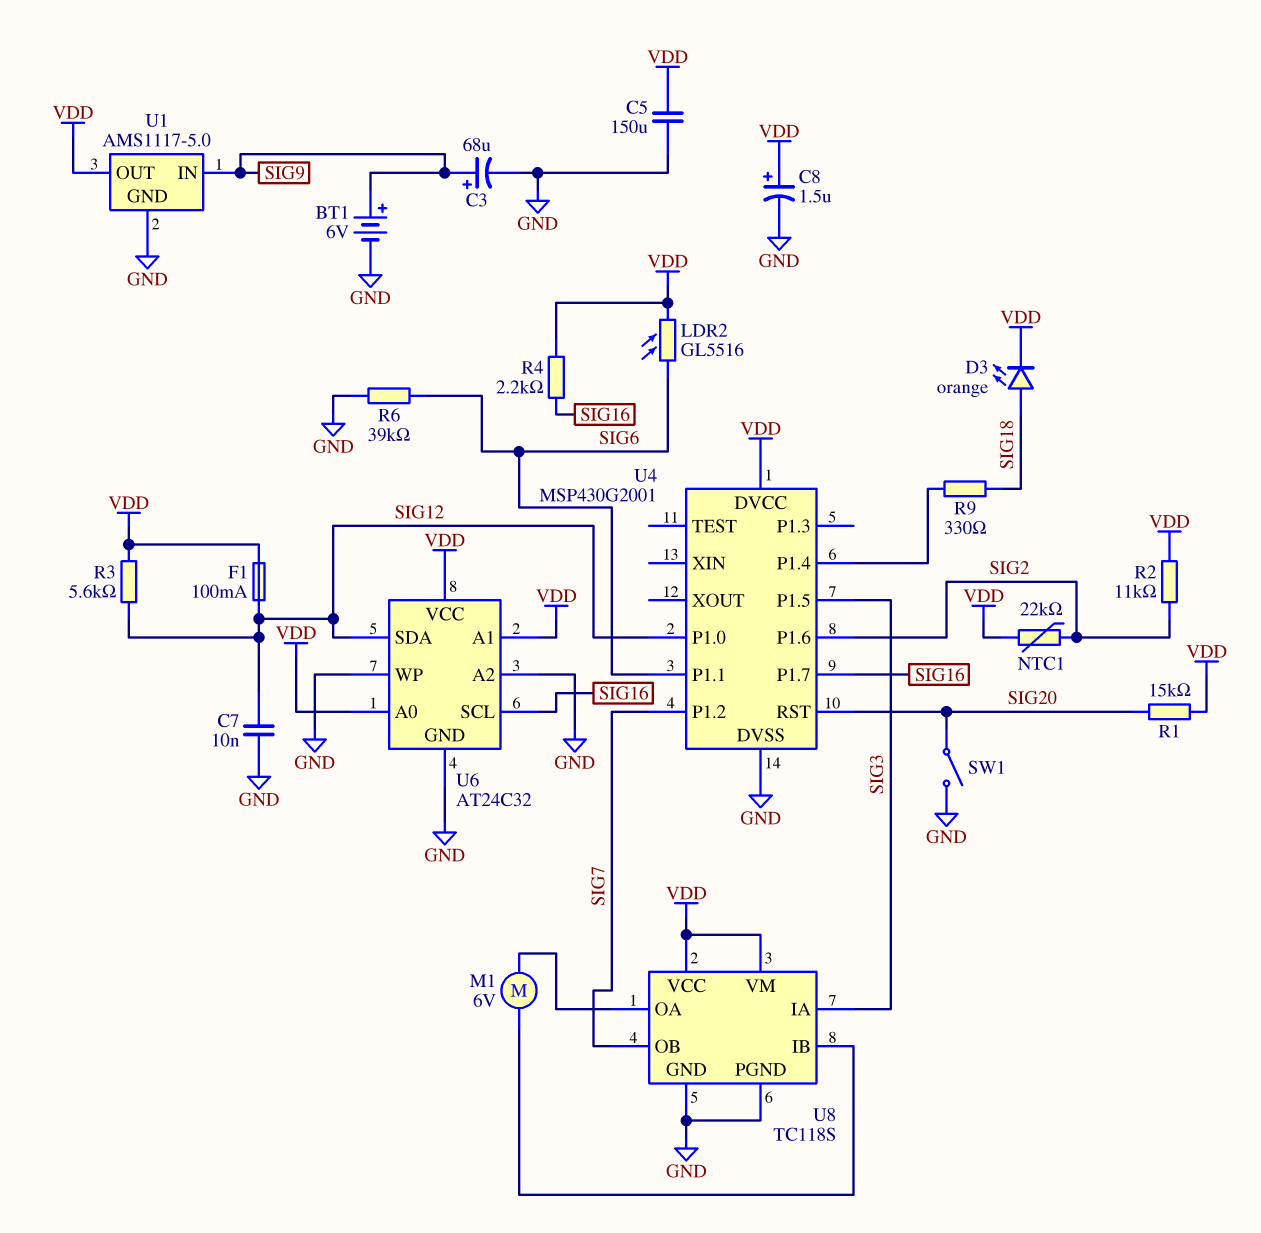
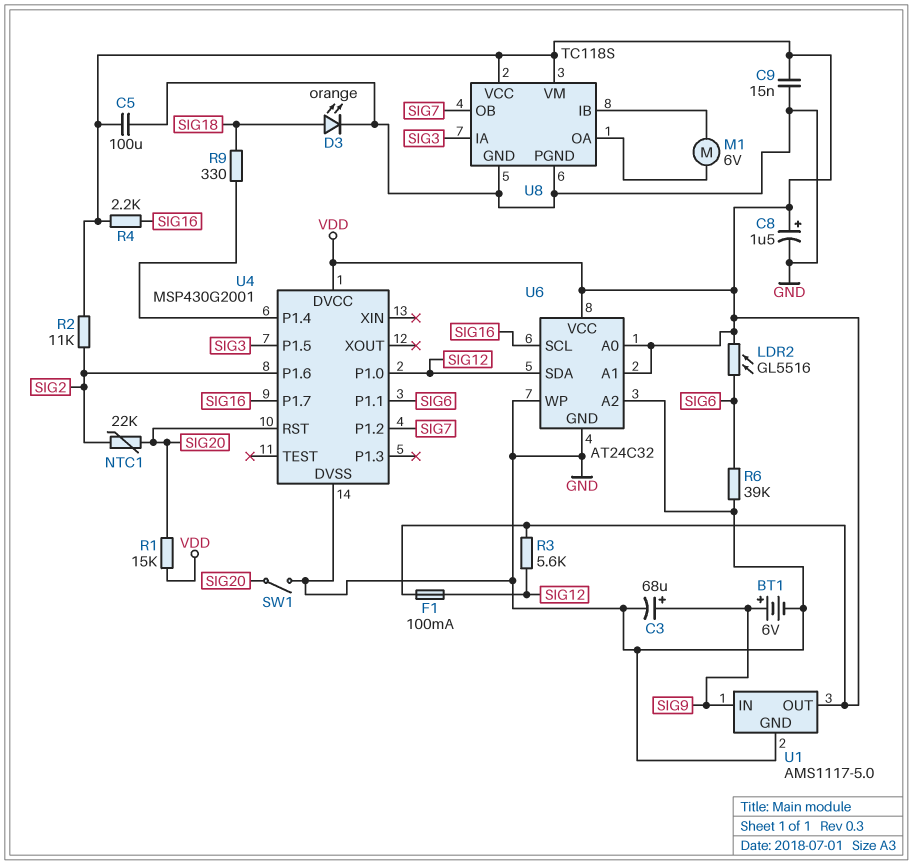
C5: 150uF (GND, VDD) -> 100uF (GND, VDD)
C7: 10nF (GND, SIG12) -> none
C9: none -> 15nF (GND, VDD)
D3: LED orange (A SIG18, K VDD) -> LED orange (A SIG18, K GND)
NTC1: 22k (SIG2, VDD) -> 22k (SIG2, SIG20)

